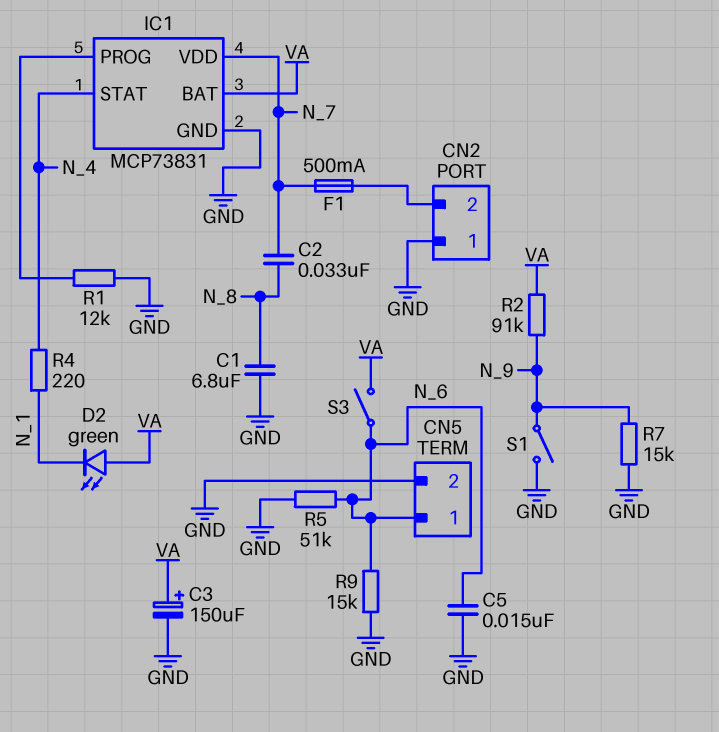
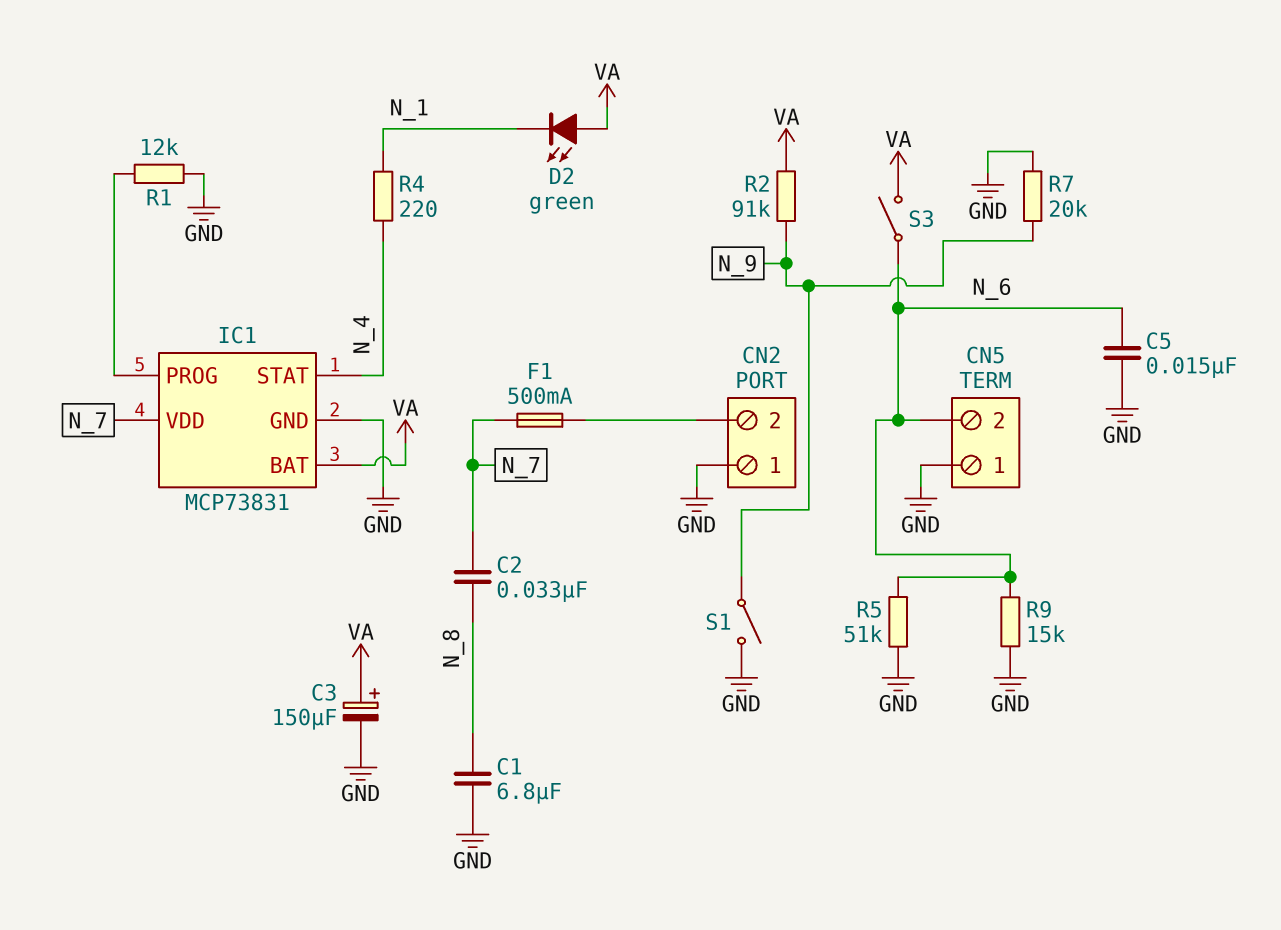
CN5 pin 1: N_6 -> GND
CN5 pin 2: GND -> N_6
R7: 15k (GND, N_9) -> 20k (GND, N_9)

